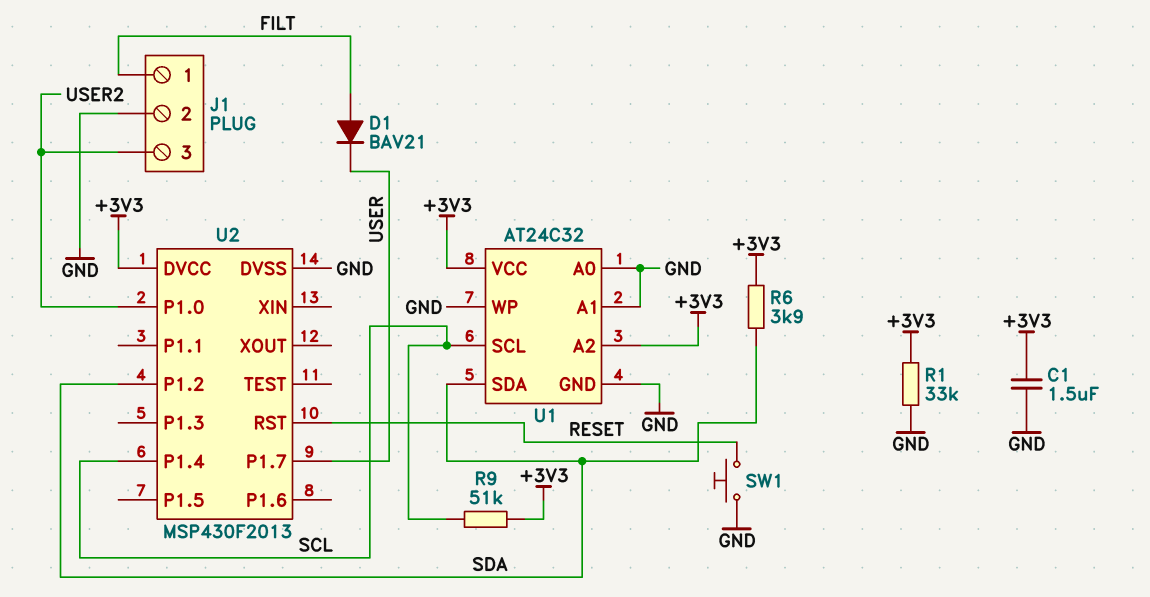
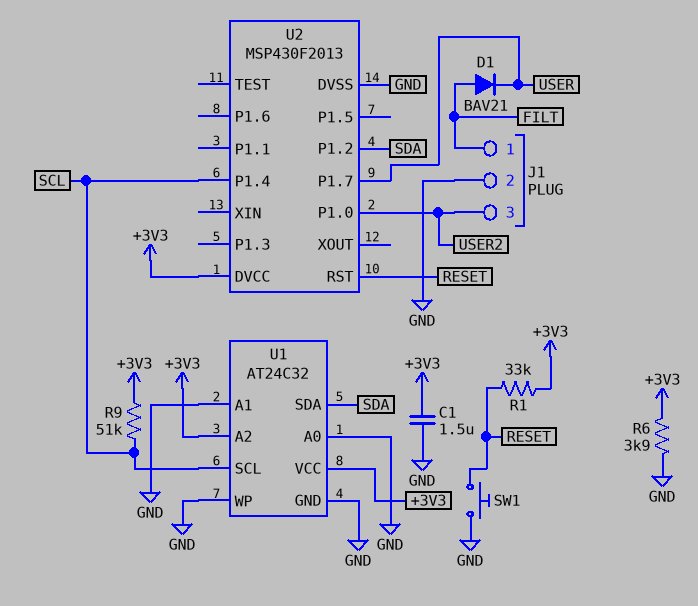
R1: 33k (+3V3, GND) -> 33k (+3V3, RESET)
R6: 3.9k (+3V3, SDA) -> 3.9k (+3V3, GND)

